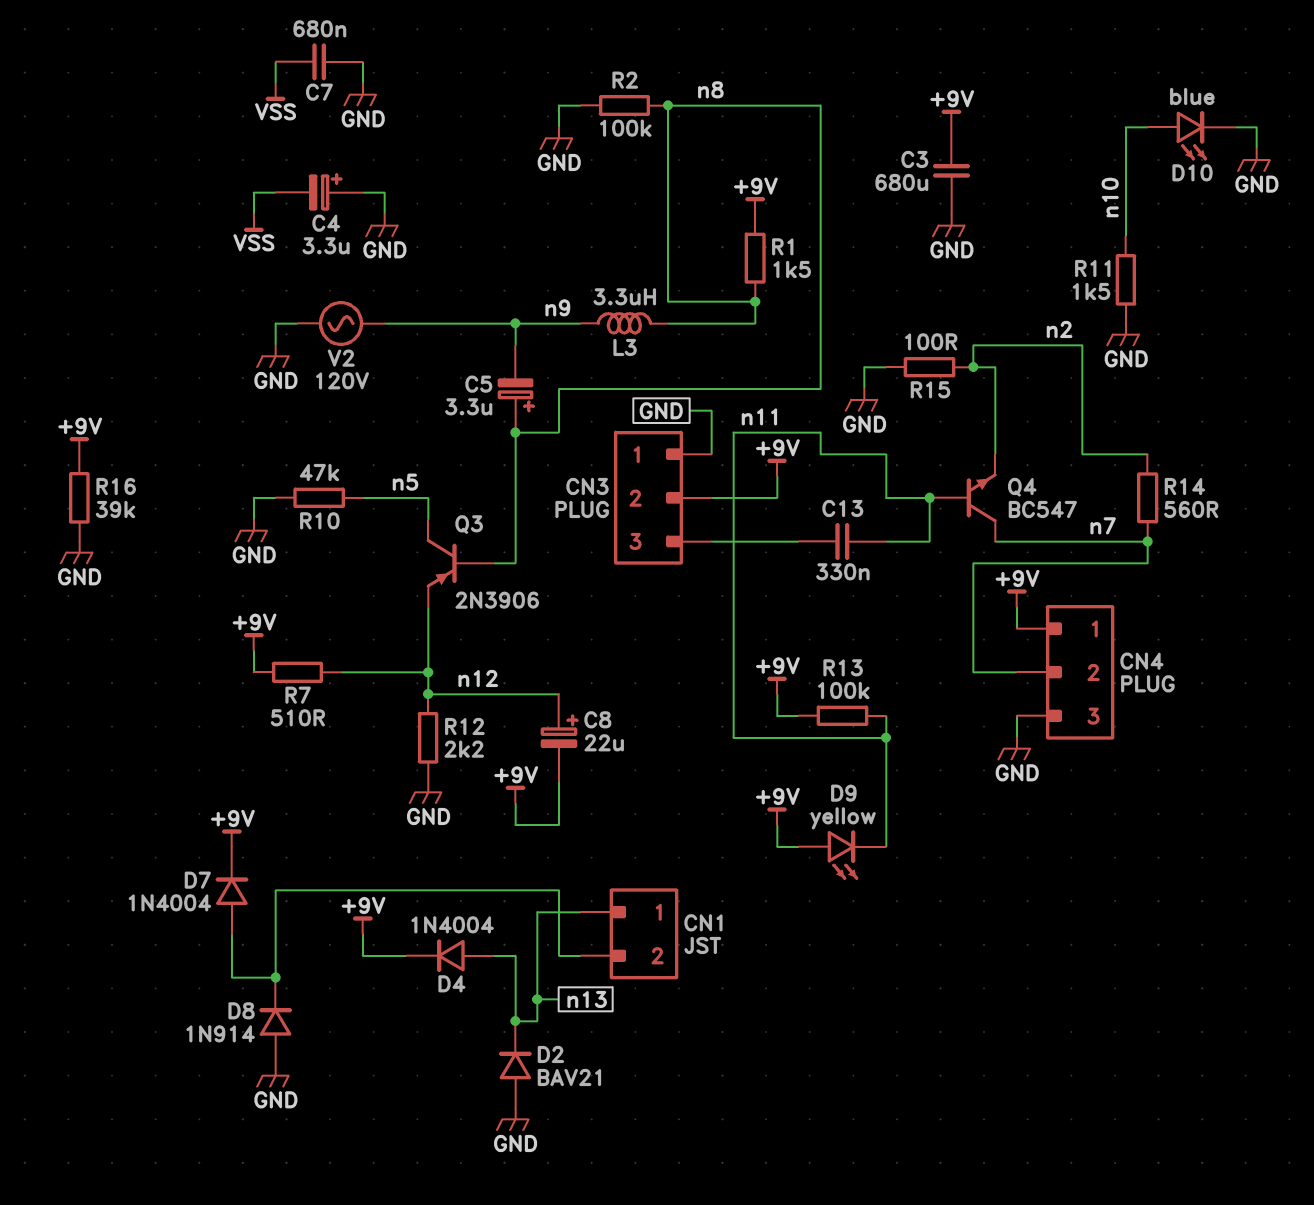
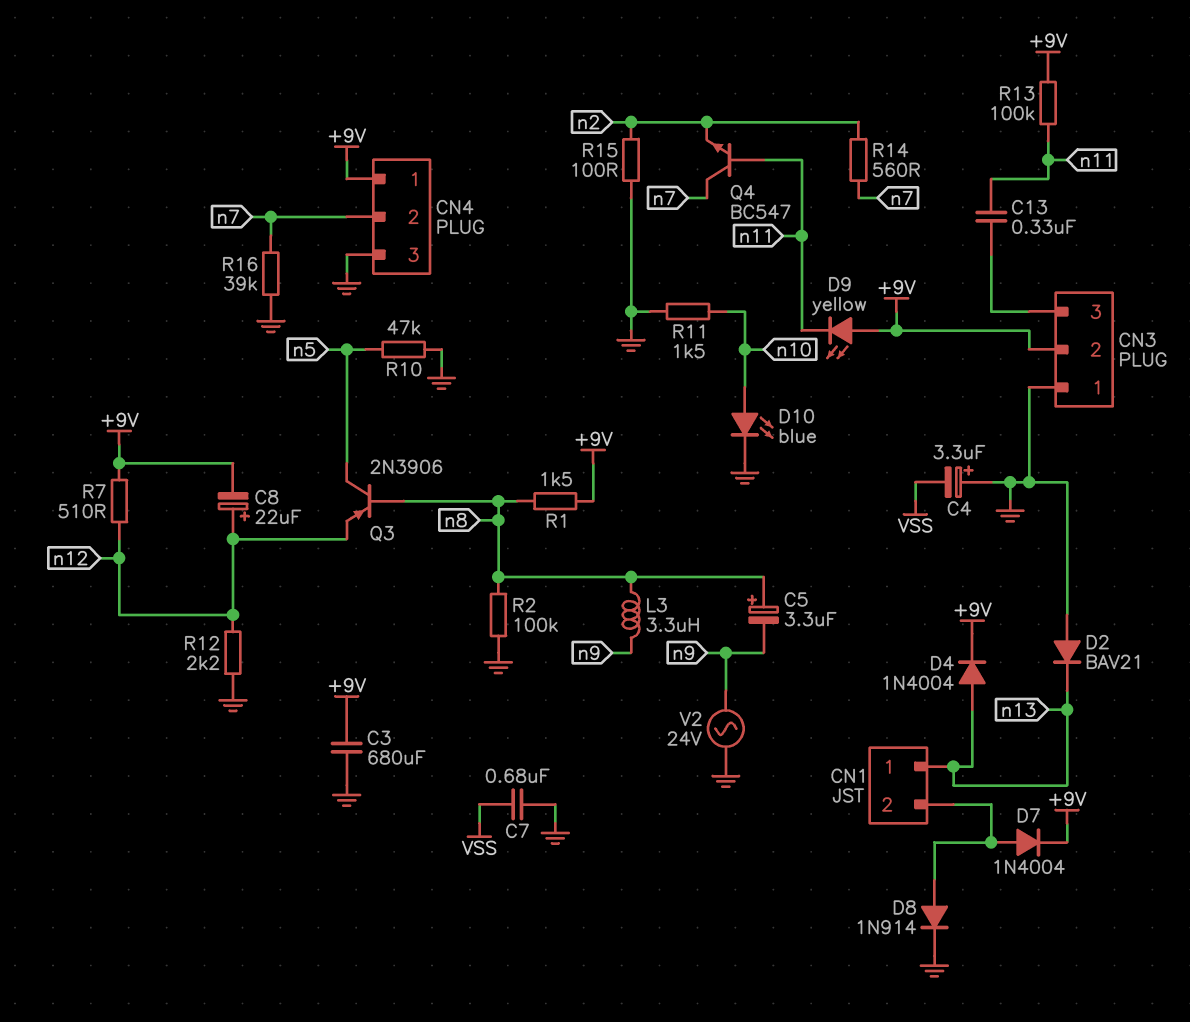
D8: diode 1N914 (A GND, K CN1/2) -> diode 1N914 (A CN1/2, K GND)
R16: 39k (+9V, GND) -> 39k (GND, n7)
V2: AC 120V (GND, n9) -> AC 24V (GND, n9)

